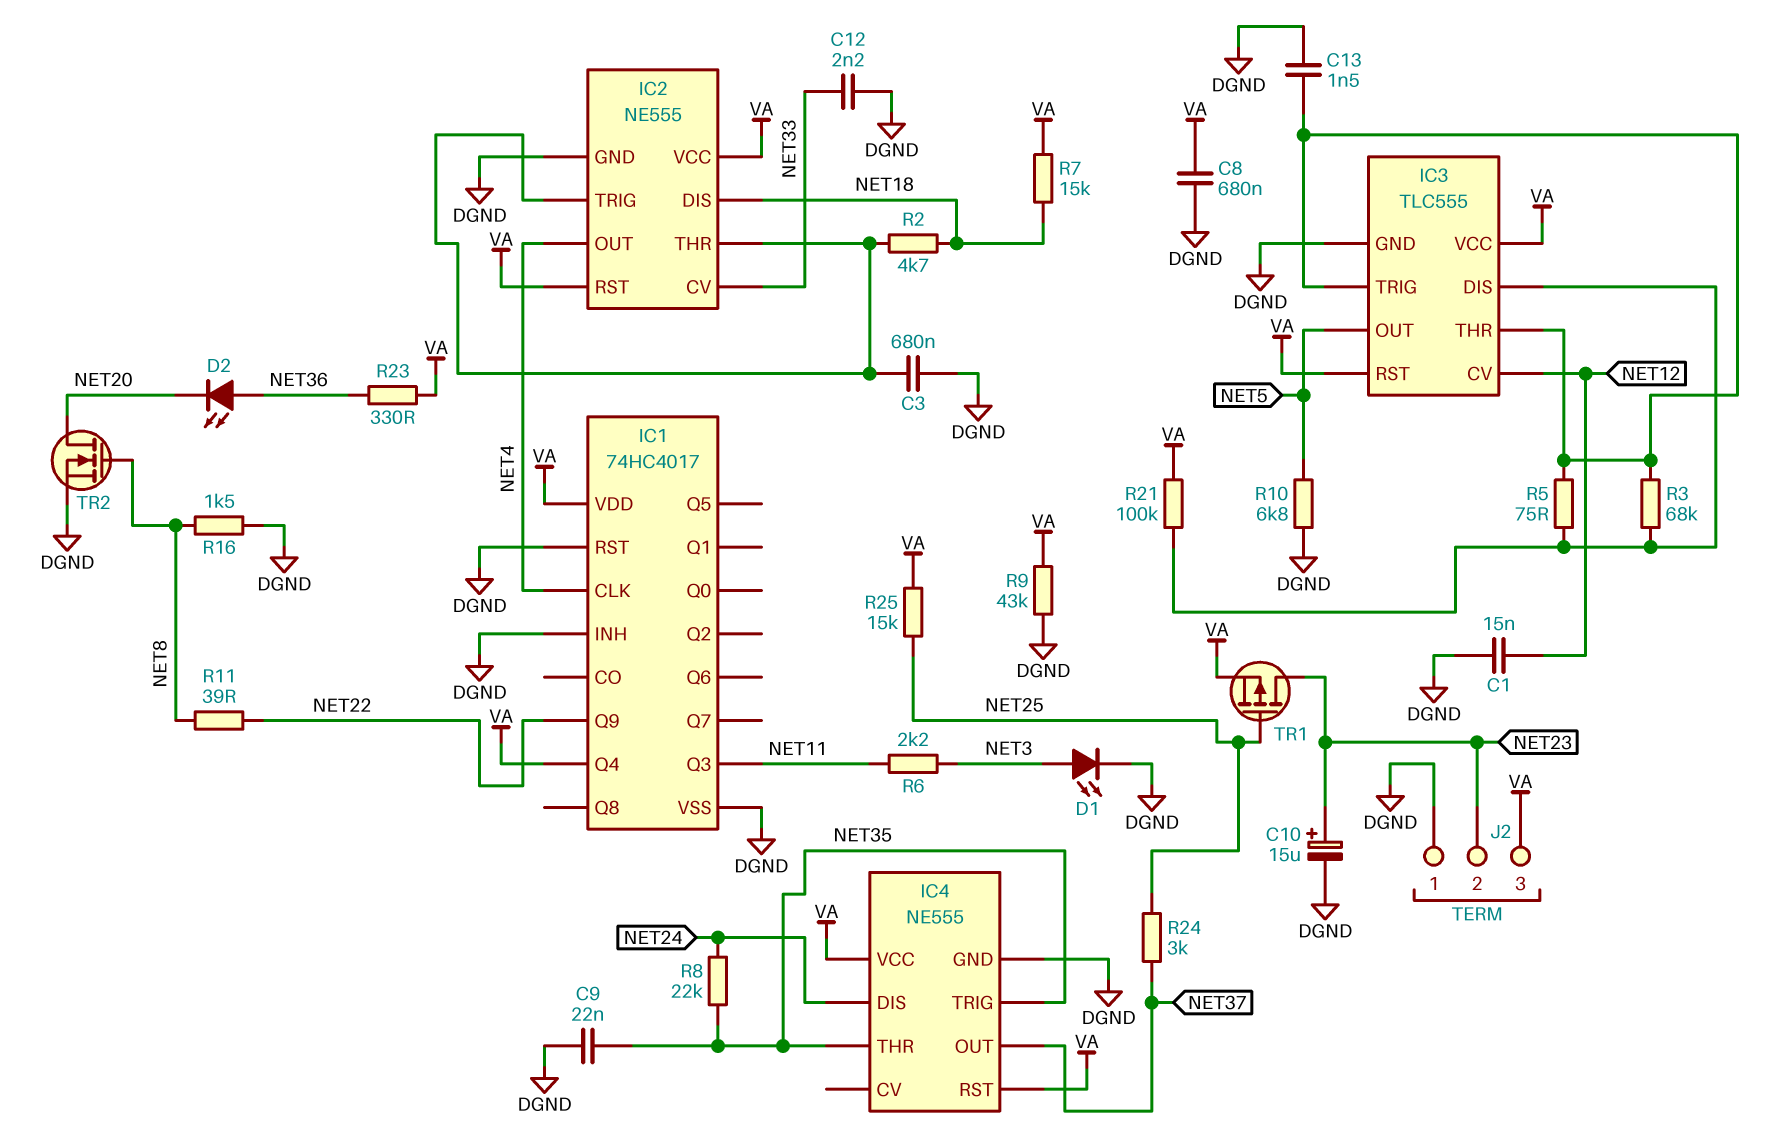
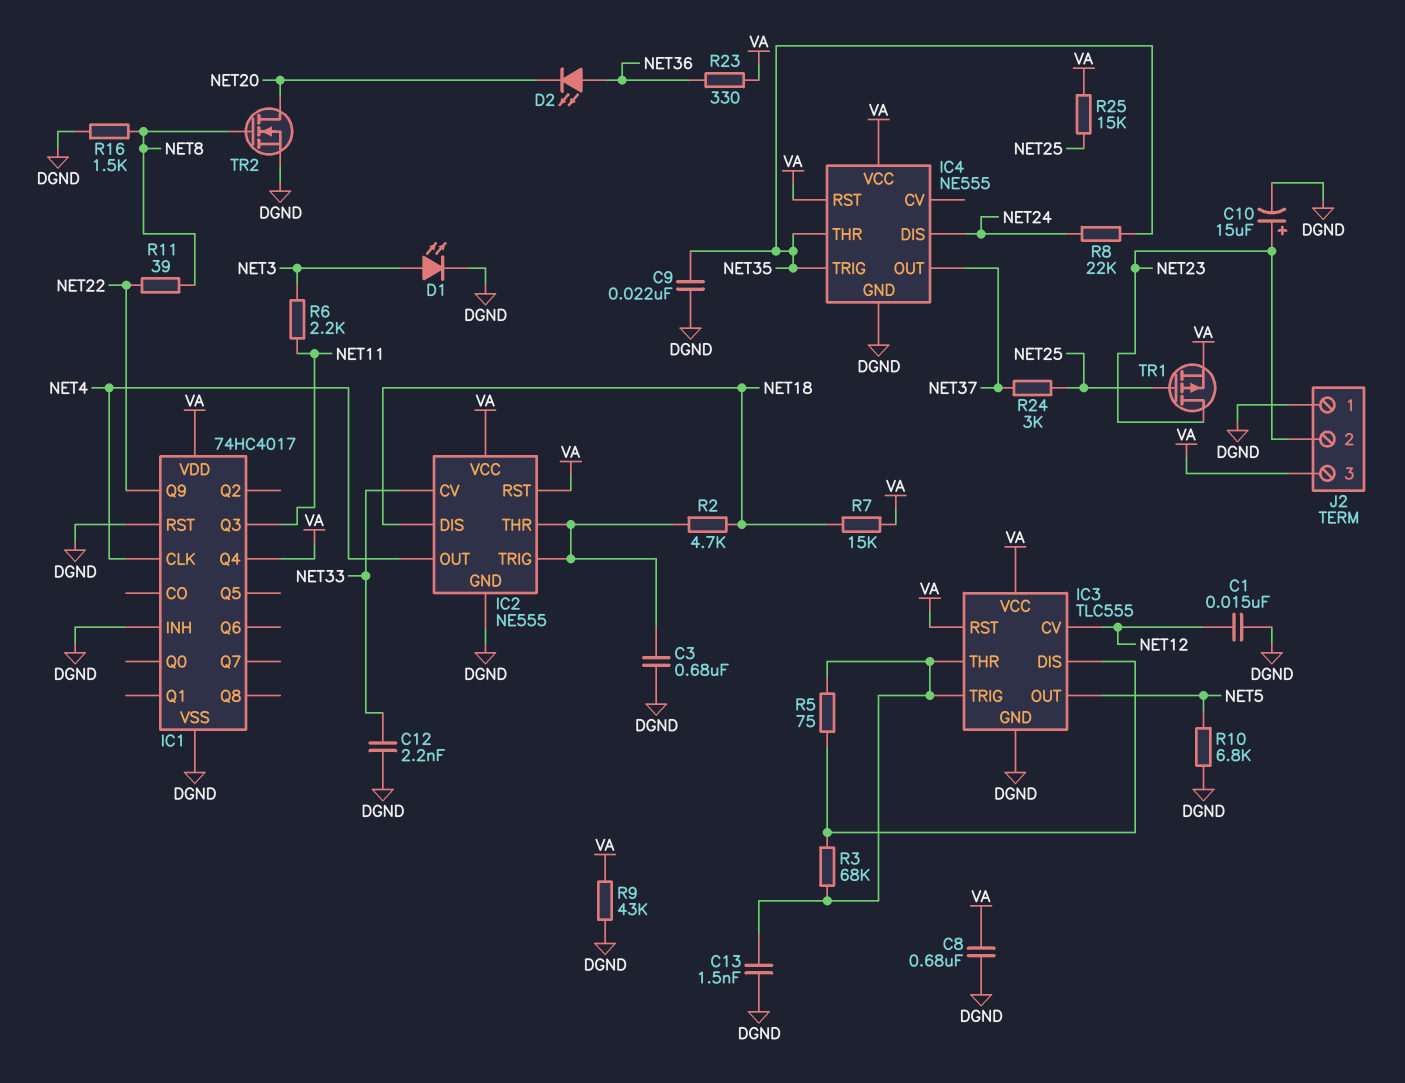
R21: 100k (IC3/DIS, VA) -> none

